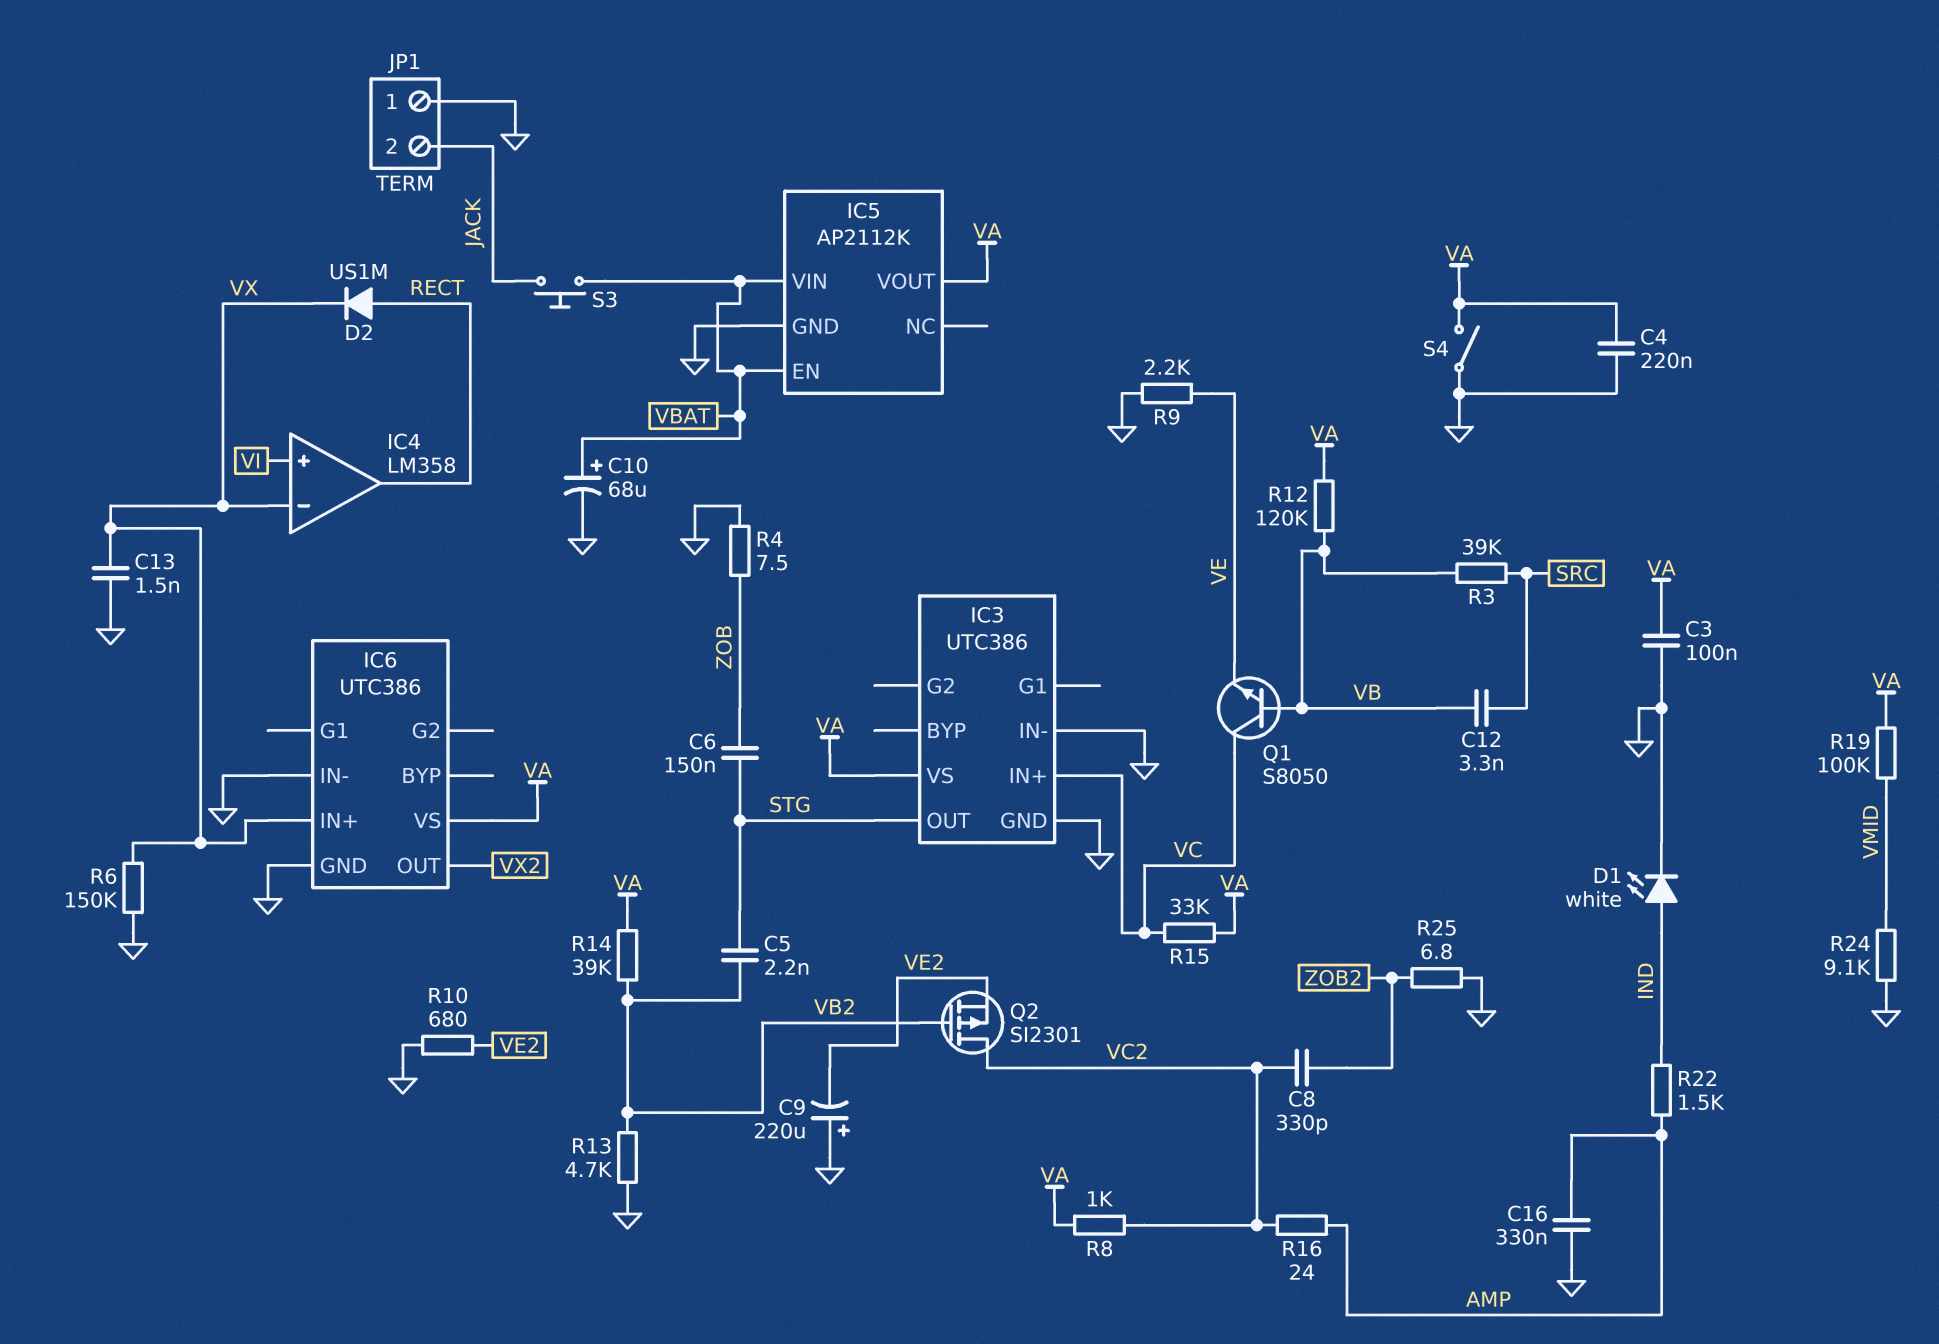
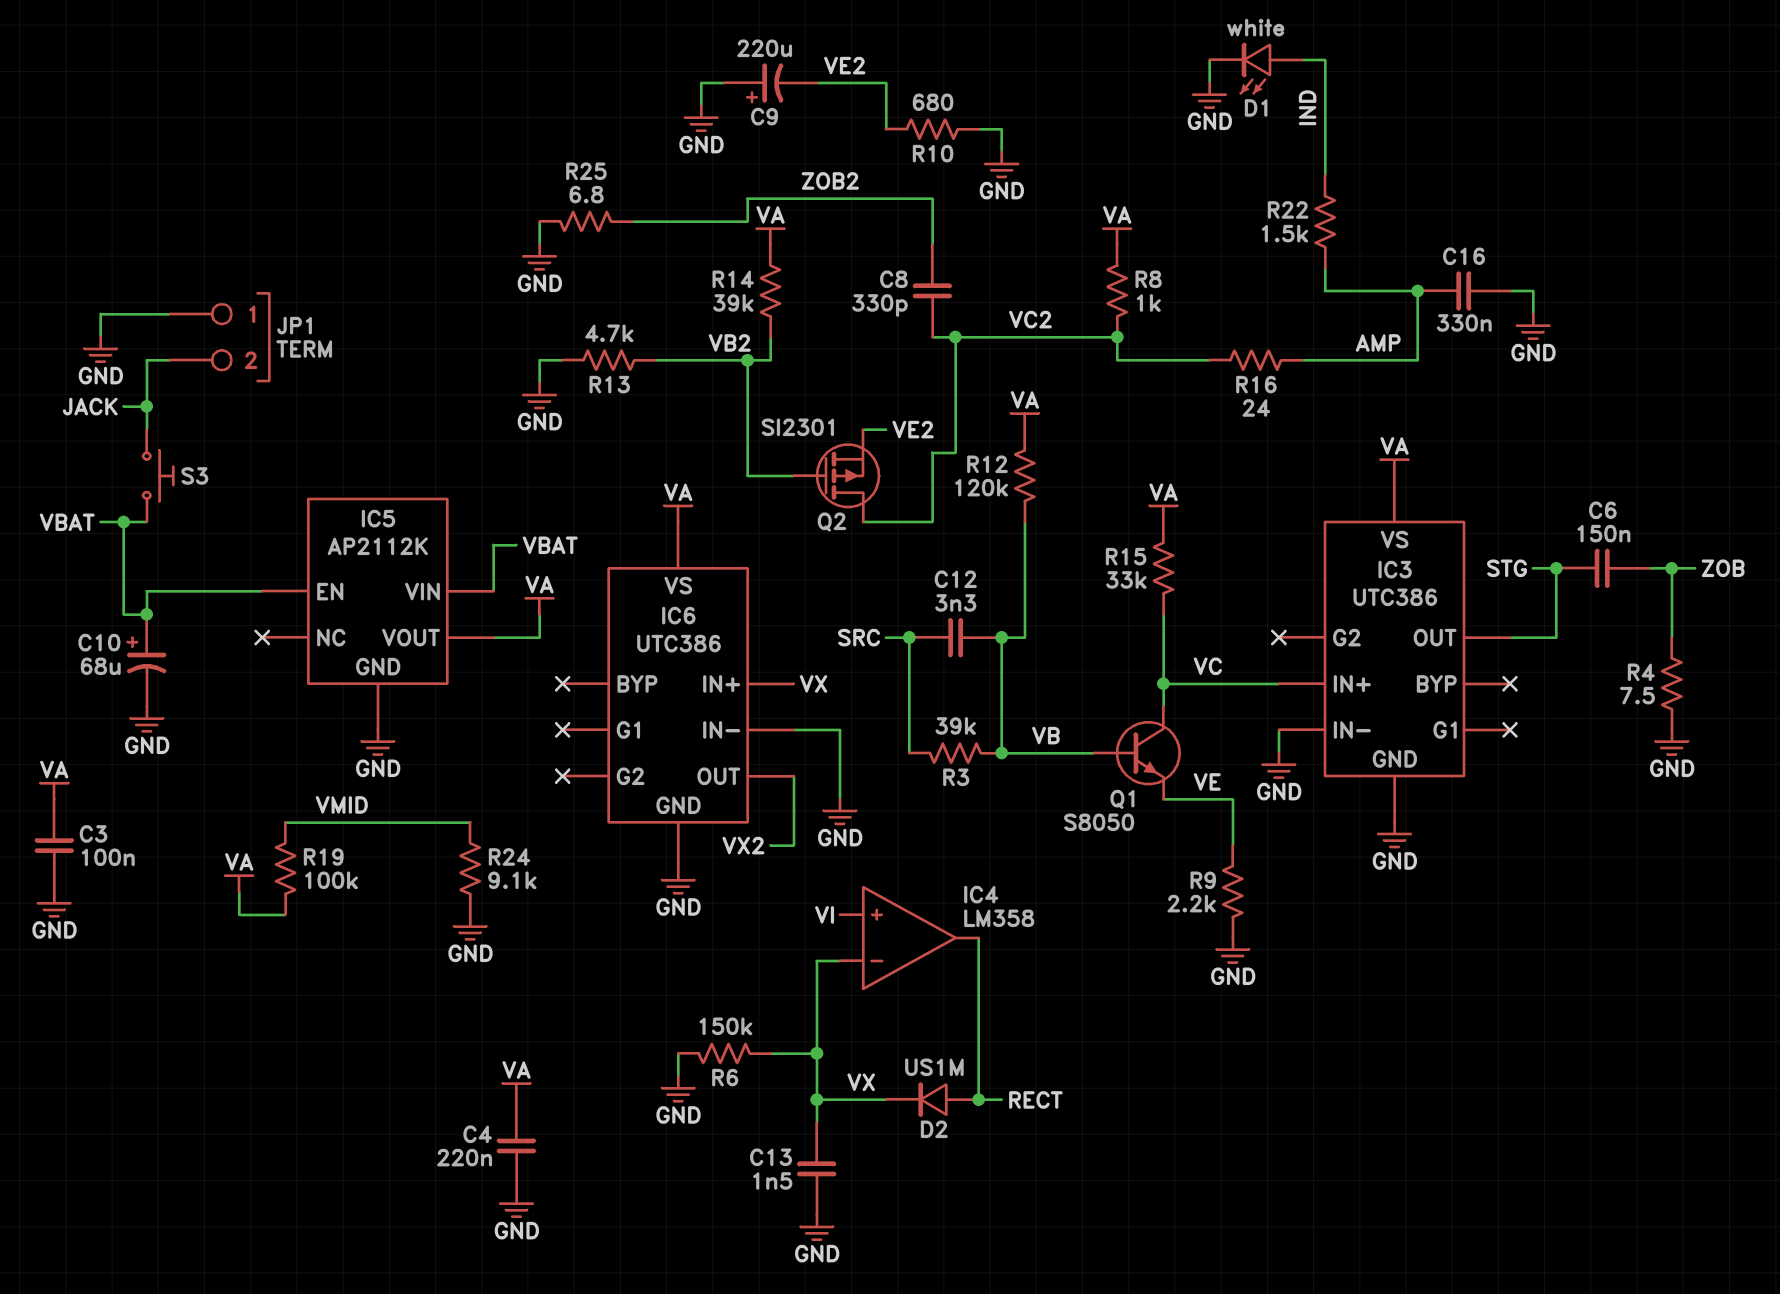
C5: 2.2nF (STG, VB2) -> none
S4: switch (GND, VA) -> none

